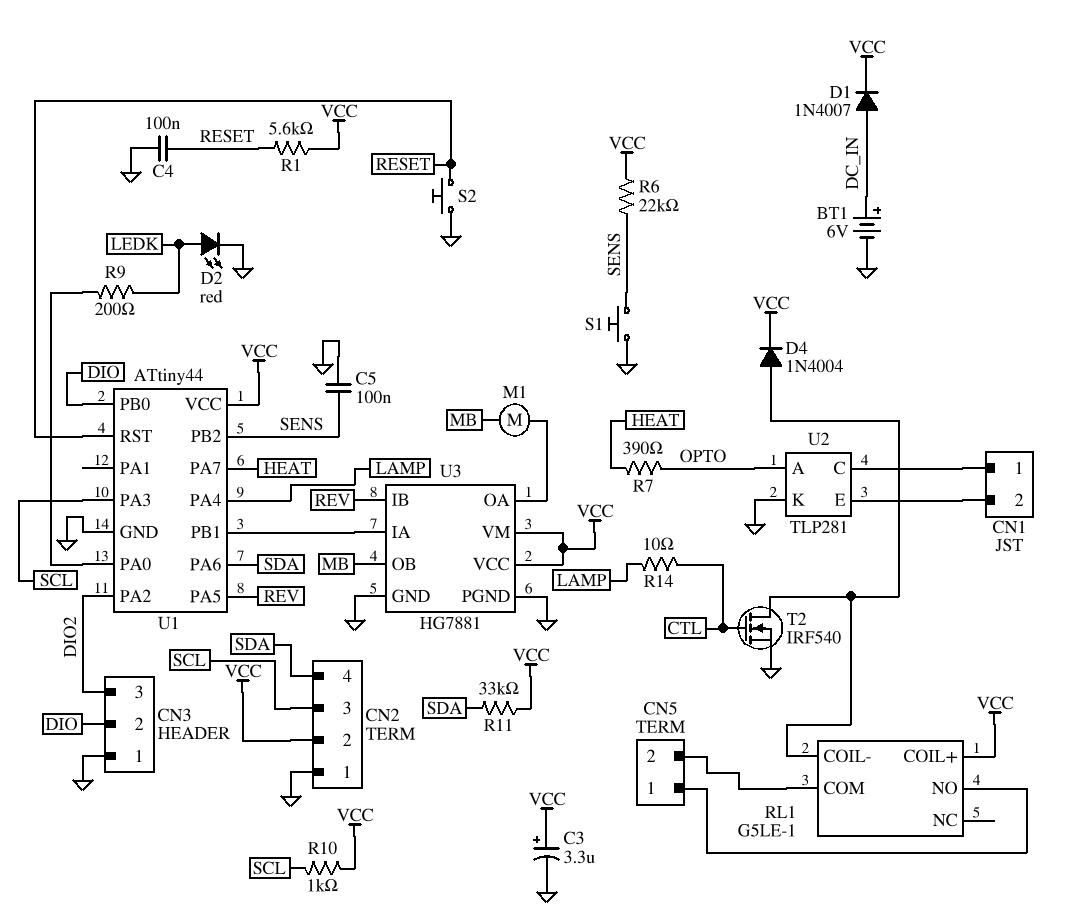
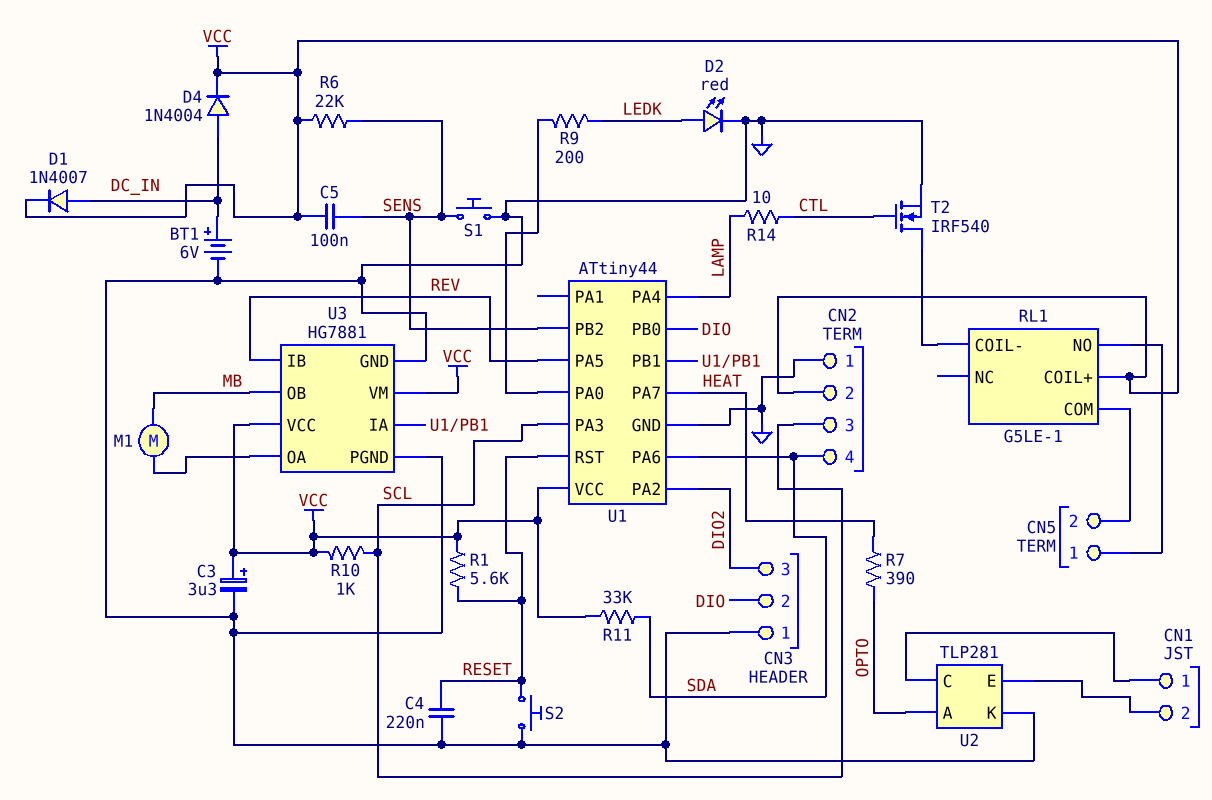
C4: 100nF (GND, RESET) -> 220nF (GND, RESET)
C5: 100nF (GND, SENS) -> 100nF (SENS, VCC)
D4: diode 1N4004 (A RL1/COIL-, K VCC) -> diode 1N4004 (A DC_IN, K VCC)

